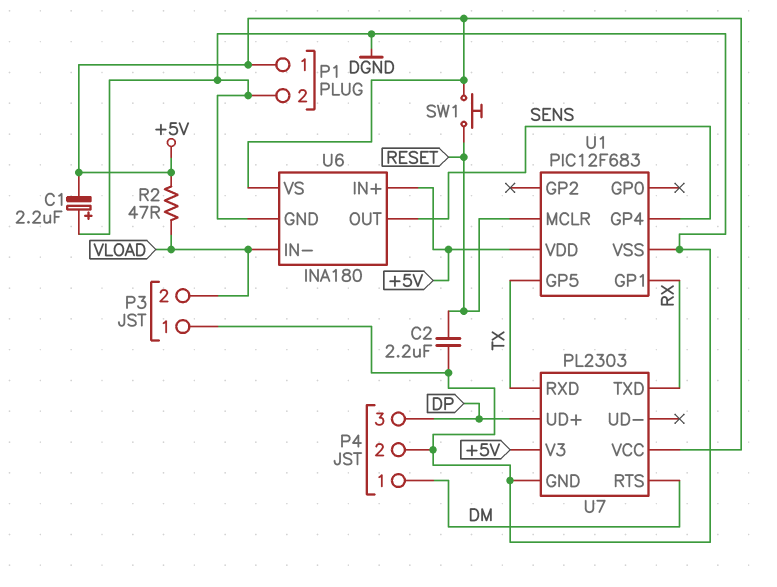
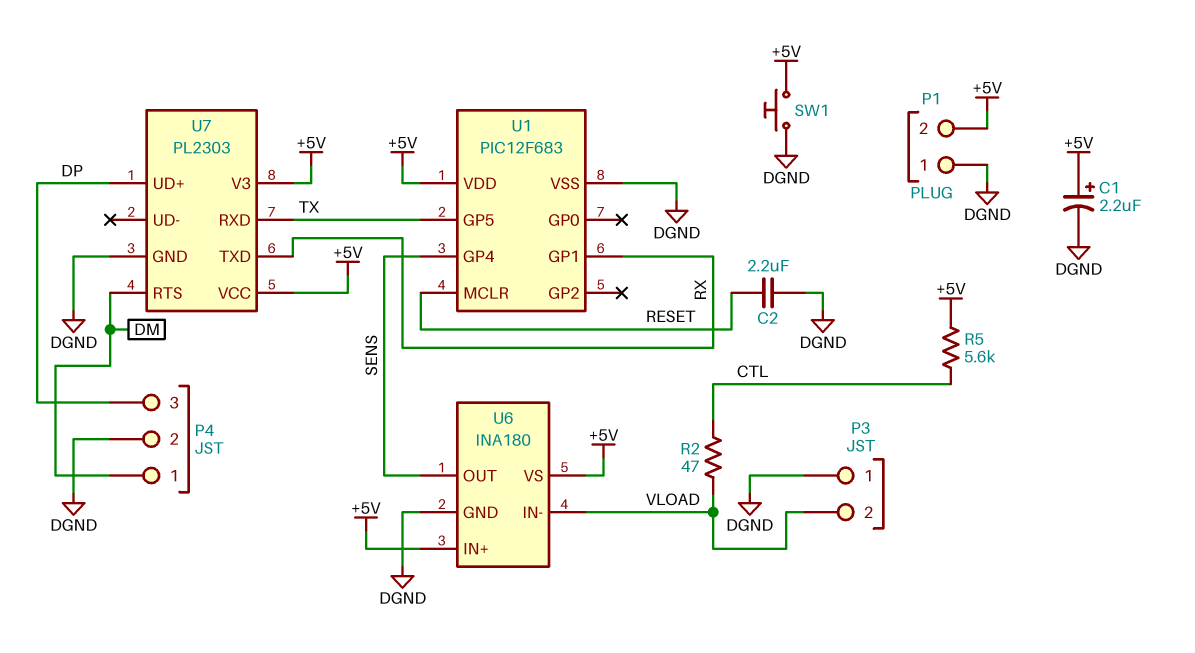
C1: 2.2uF (plus DGND, minus +5V) -> 2.2uF (plus +5V, minus DGND)
P1 pin 1: +5V -> DGND
P1 pin 2: DGND -> +5V
R2: 47 (+5V, VLOAD) -> 47 (CTL, VLOAD)
R5: none -> 5.6k (+5V, CTL)
SW1: button (+5V, RESET) -> button (+5V, DGND)

